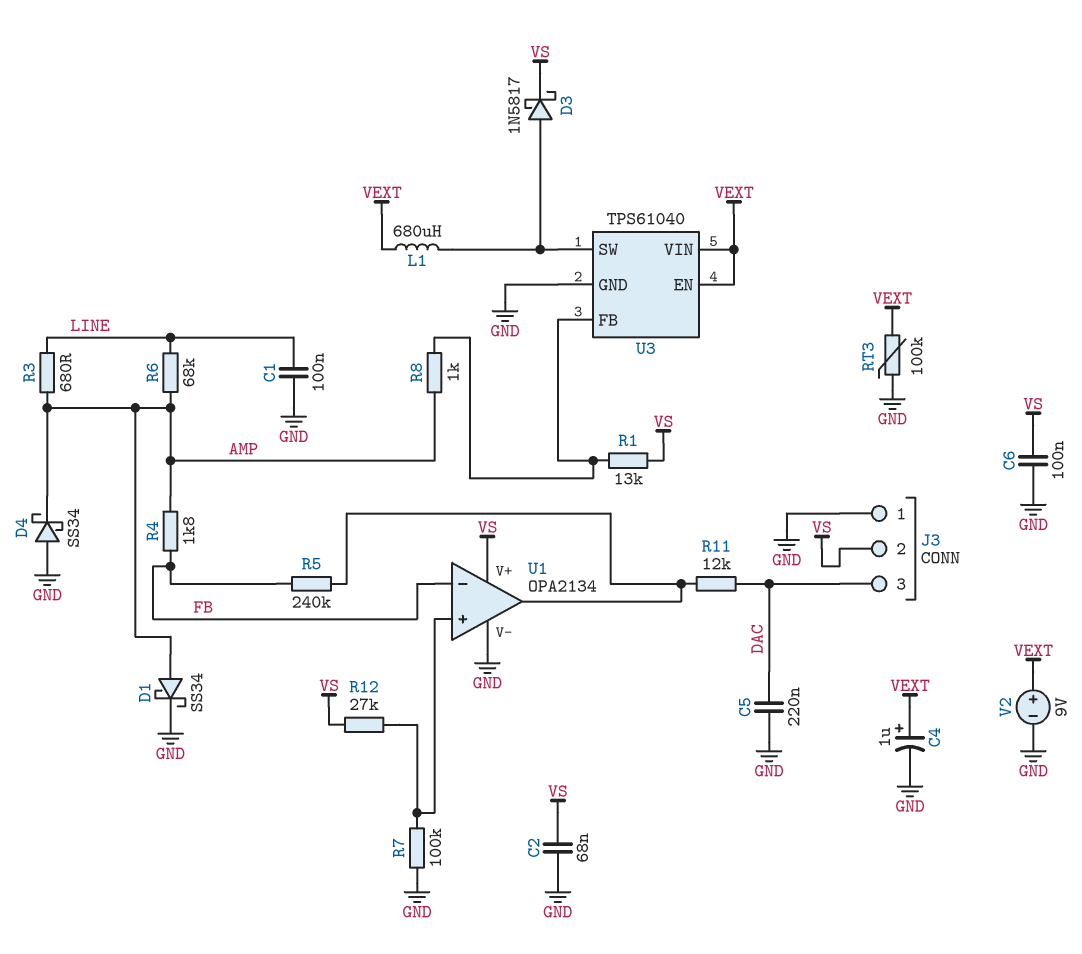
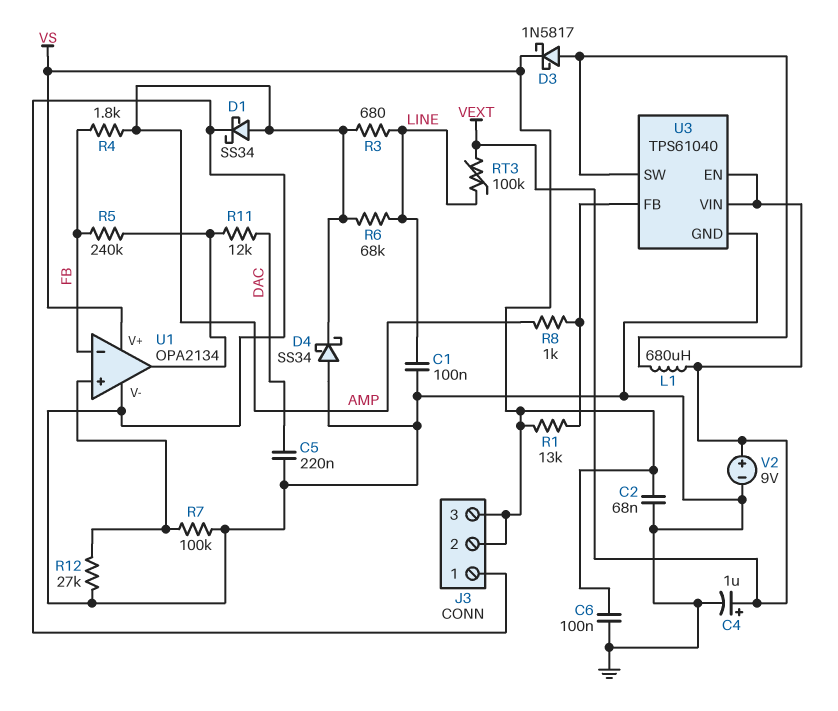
J3 pin 3: DAC -> VS
R12: 27k (U1/in+, VS) -> 27k (GND, U1/in+)
RT3: 100k (GND, VEXT) -> 100k (LINE, VEXT)

